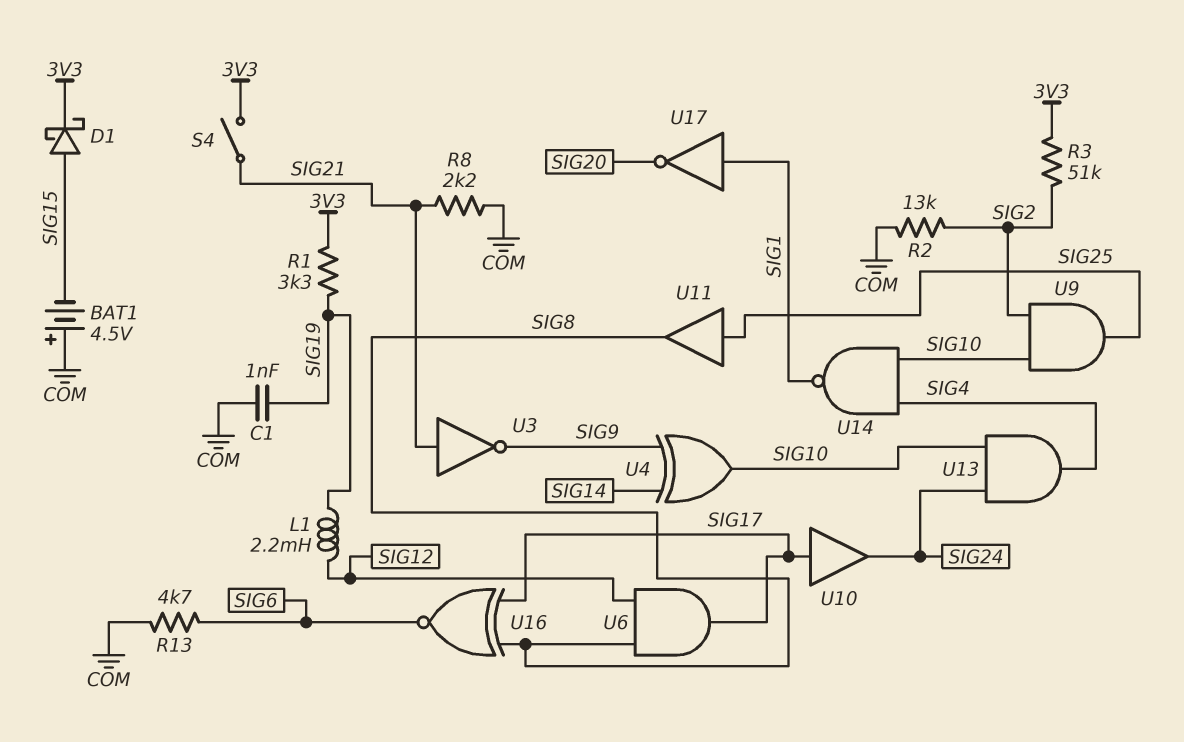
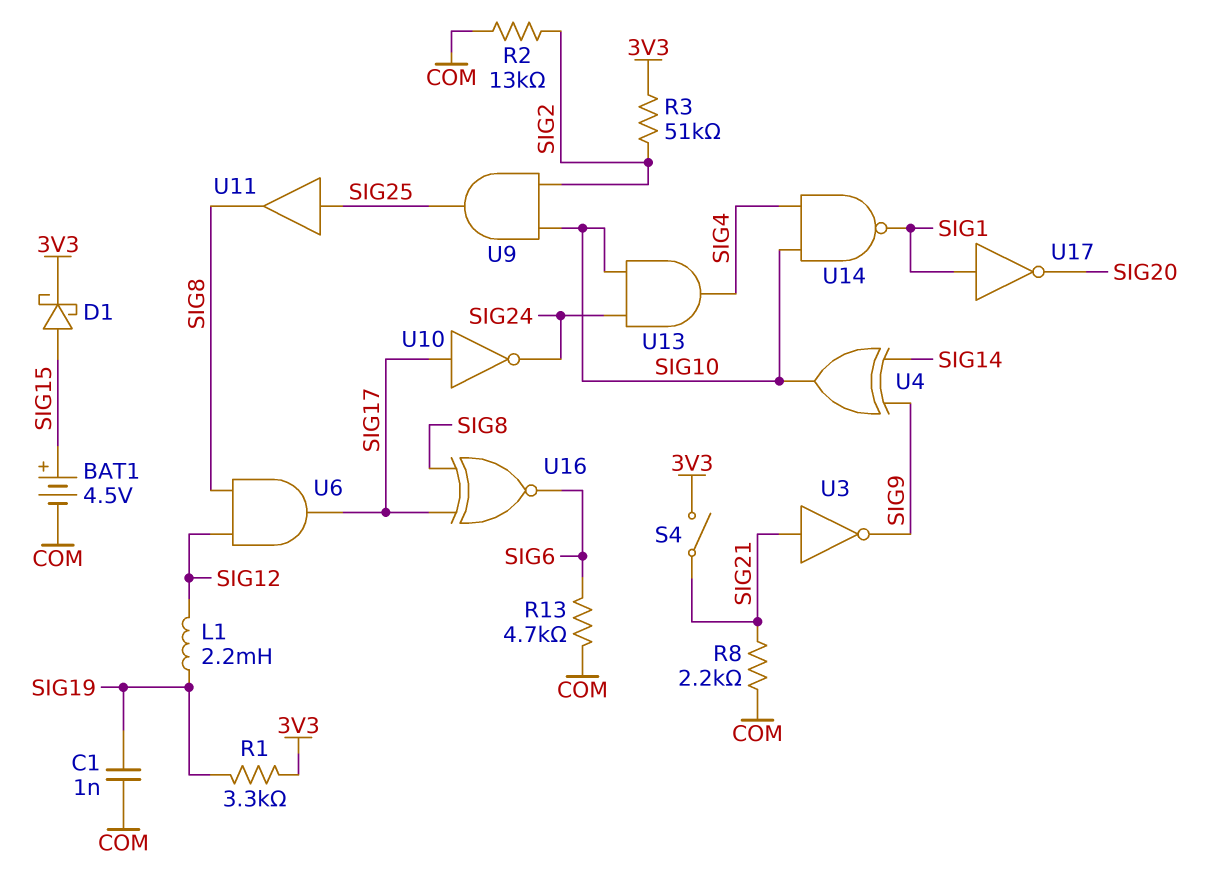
BAT1: 4.5V (plus COM, minus SIG15) -> 4.5V (plus SIG15, minus COM)
U10: buffer (in SIG17, out SIG24) -> NOT (in SIG17, out SIG24)

